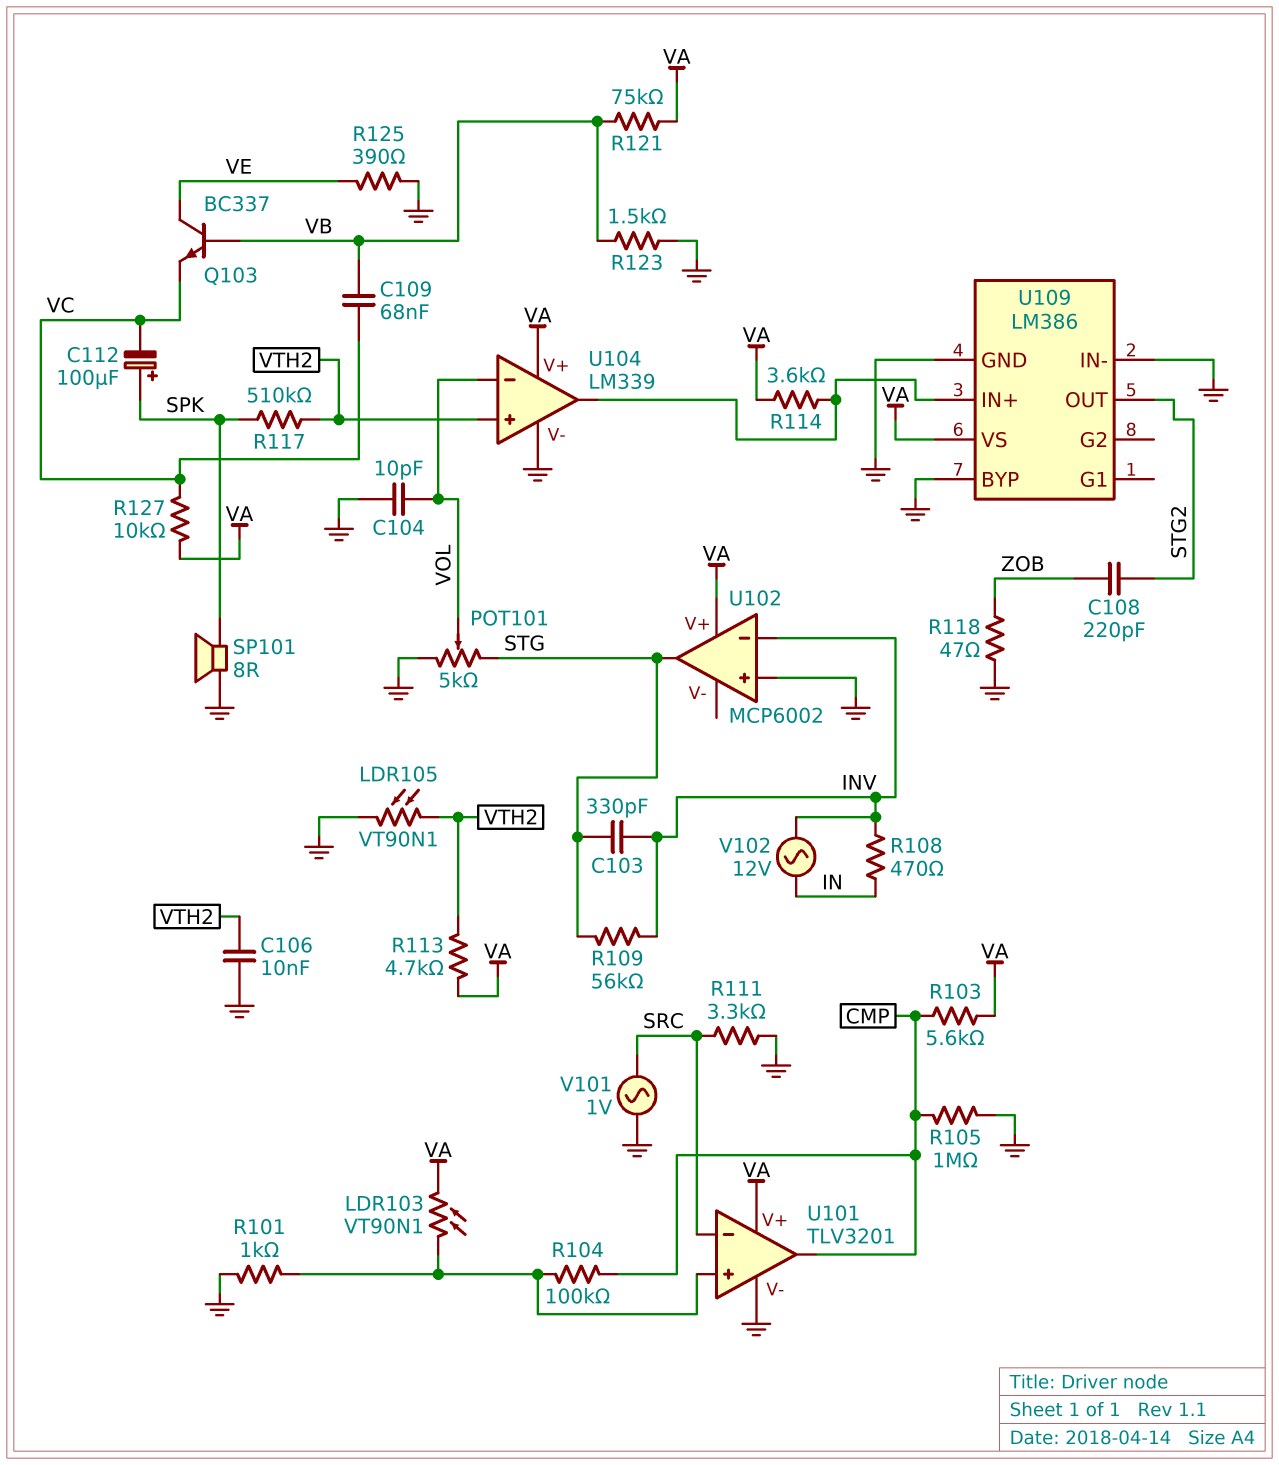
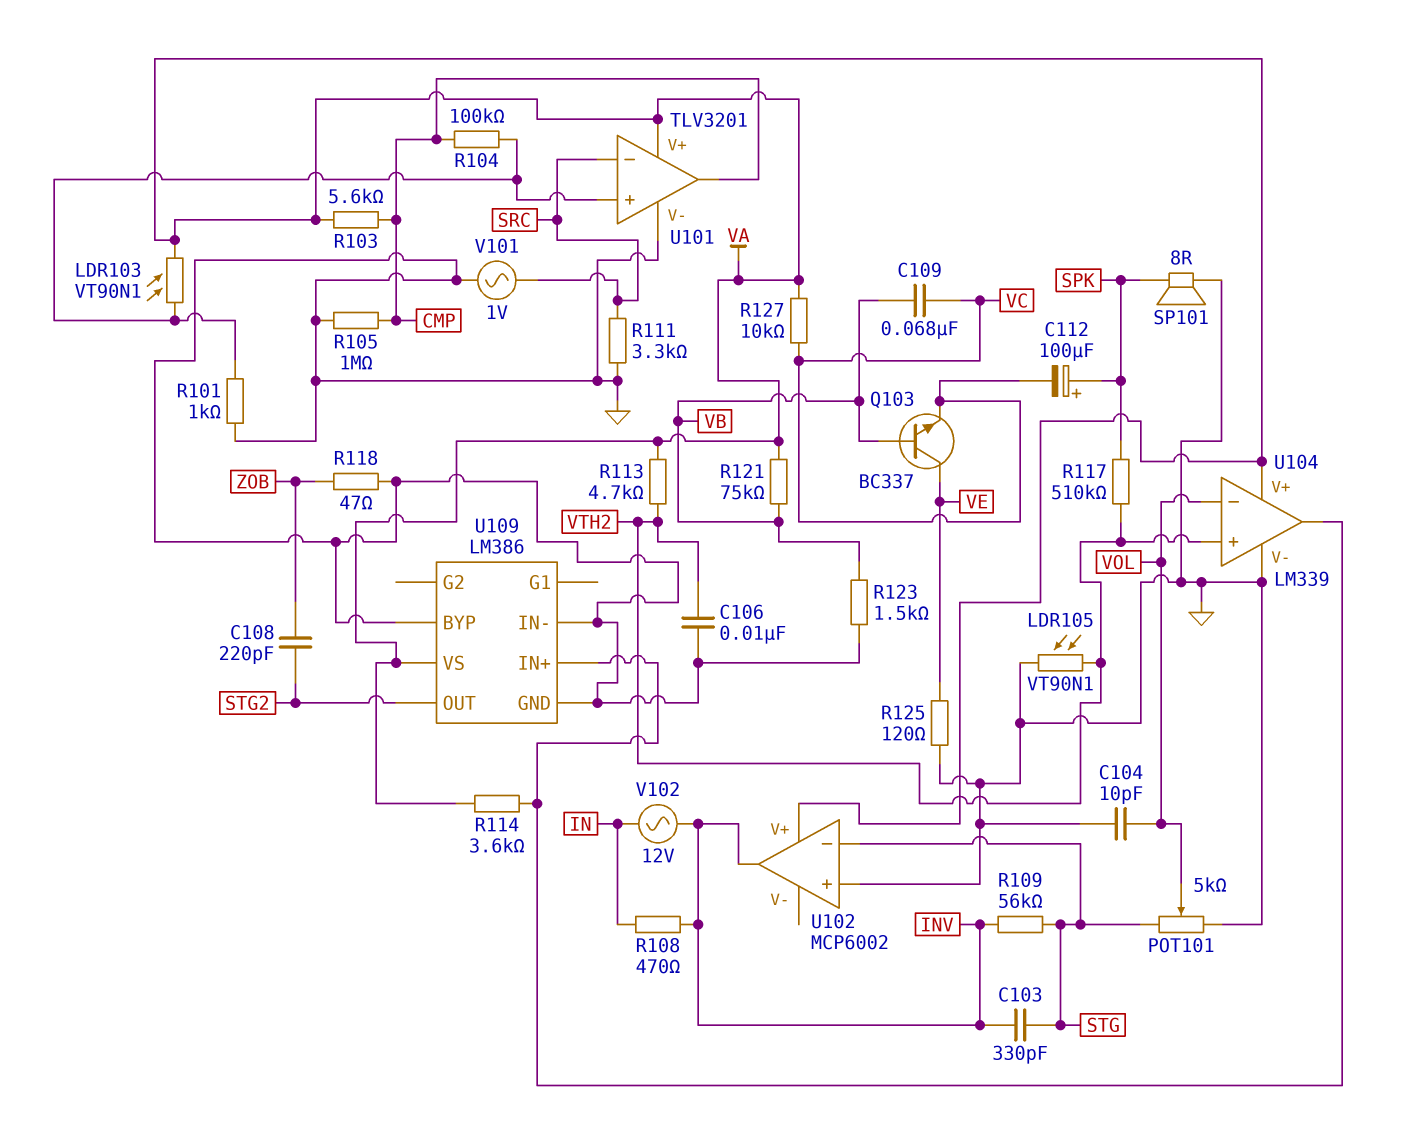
R125: 390 (GND, VE) -> 120 (GND, VE)
U102 pin in-: INV -> STG
U102 pin out: STG -> INV

